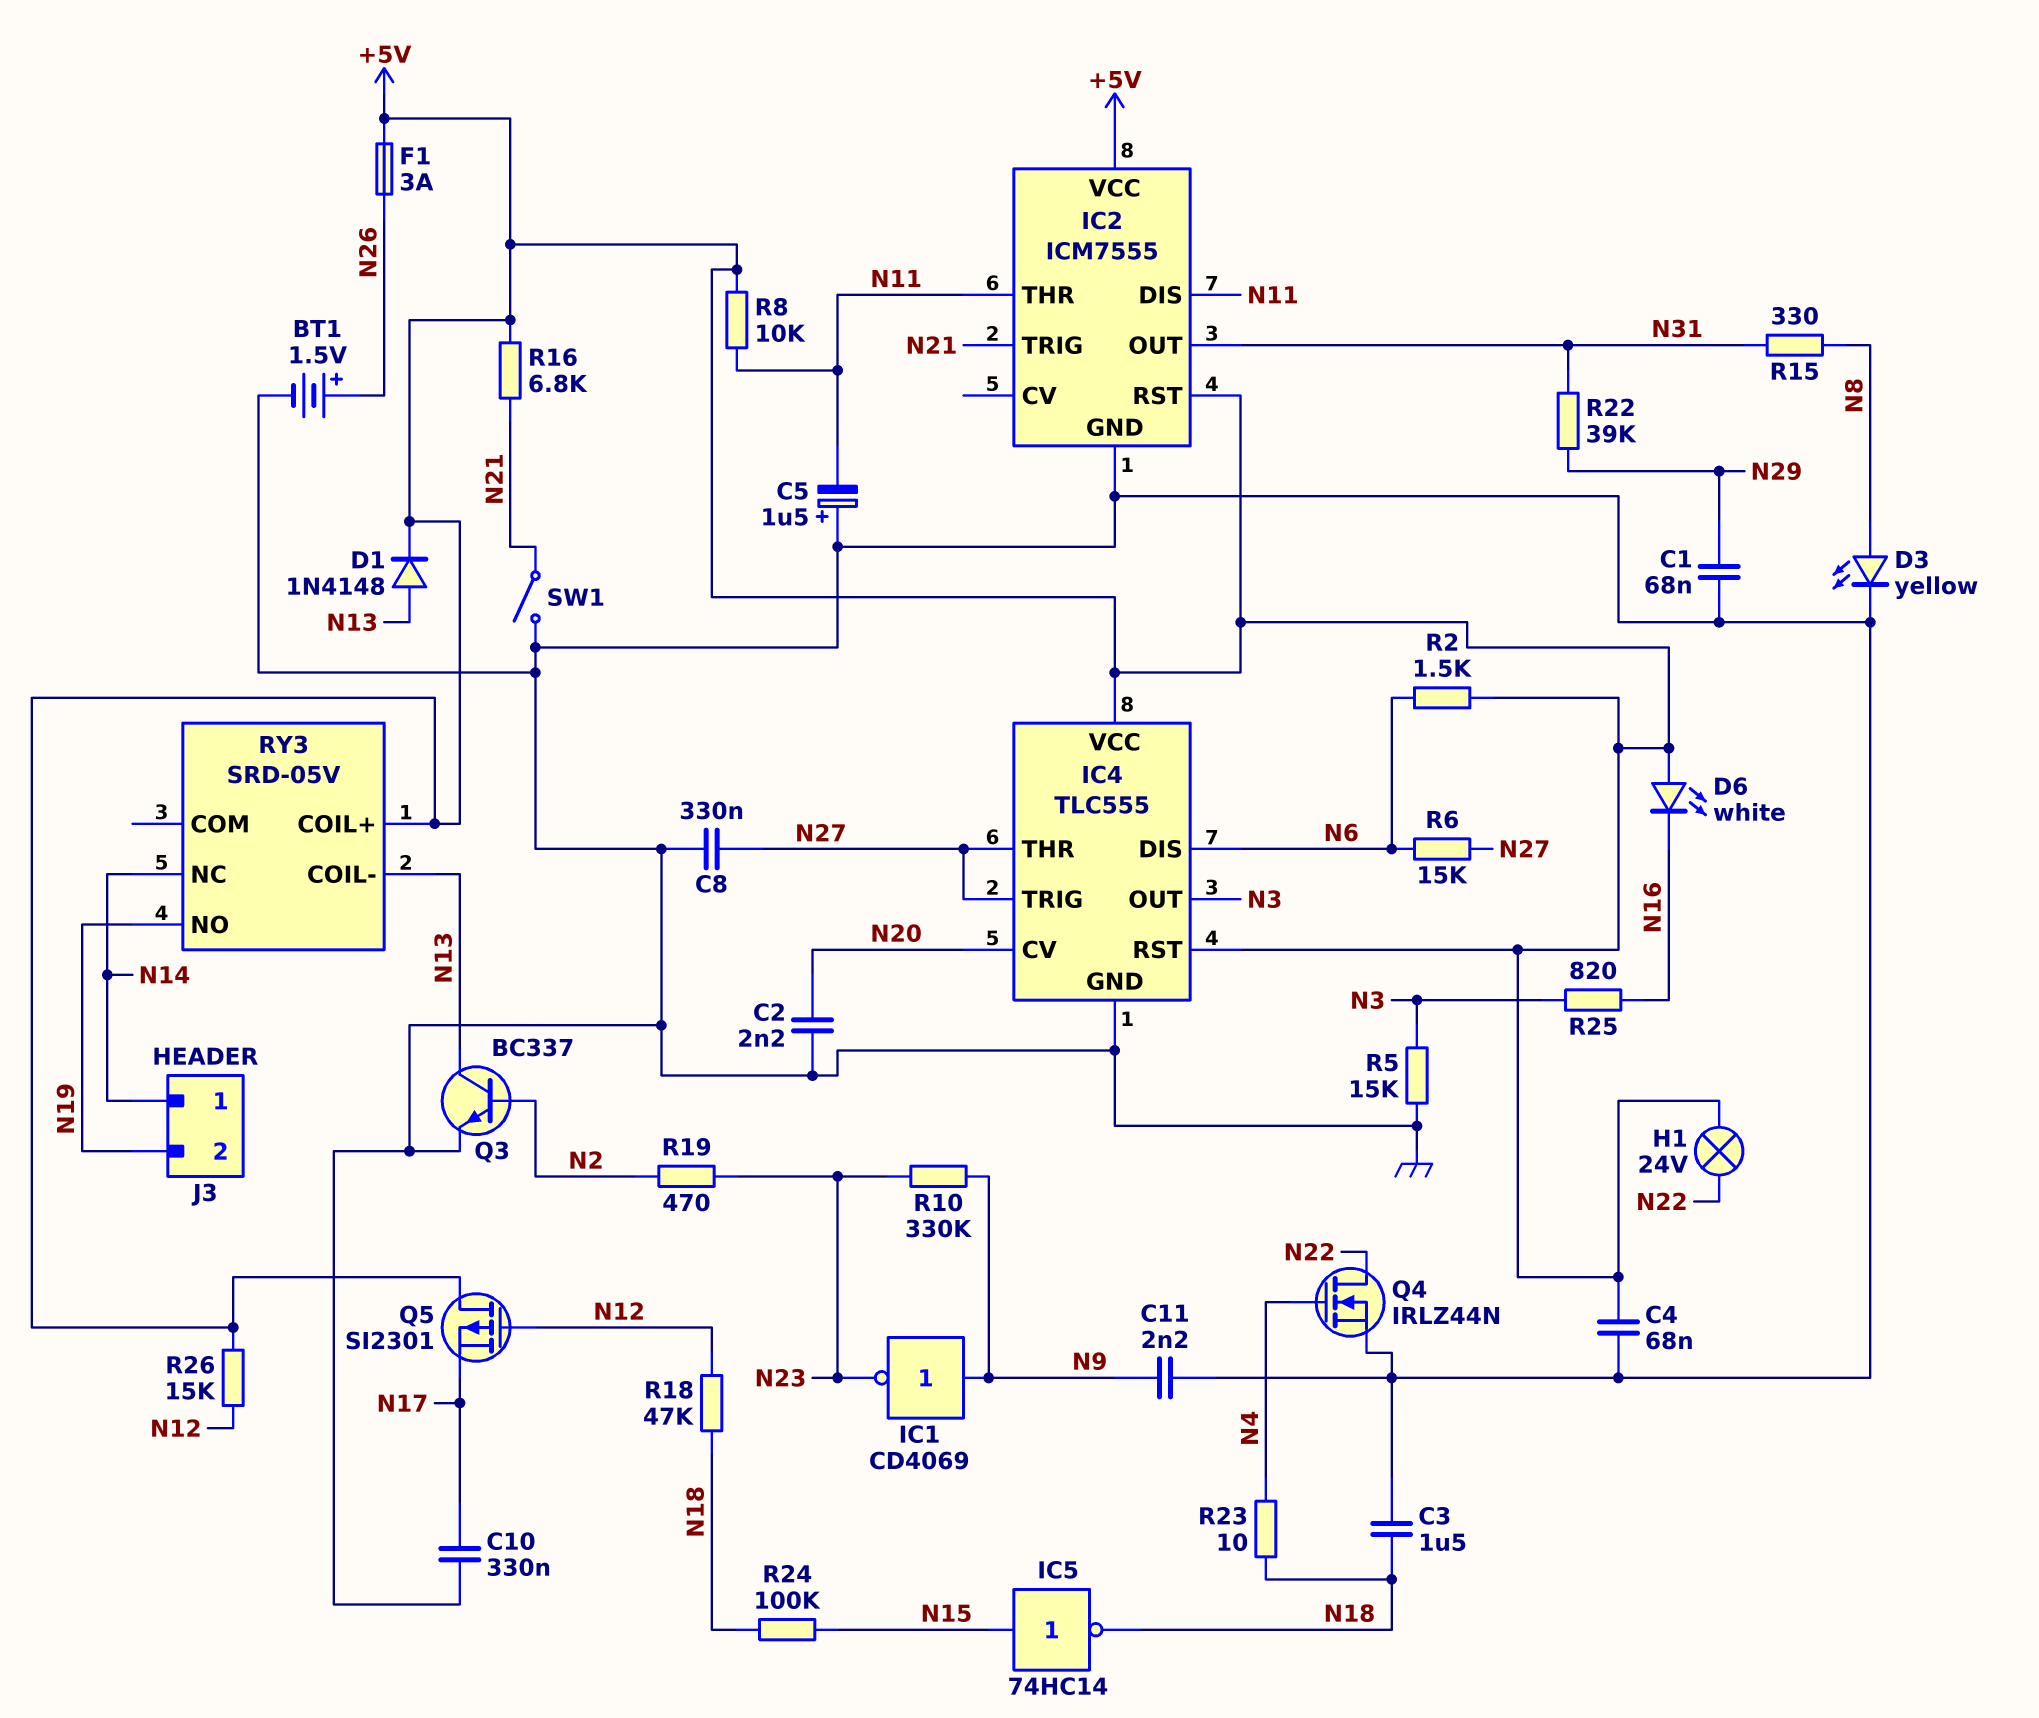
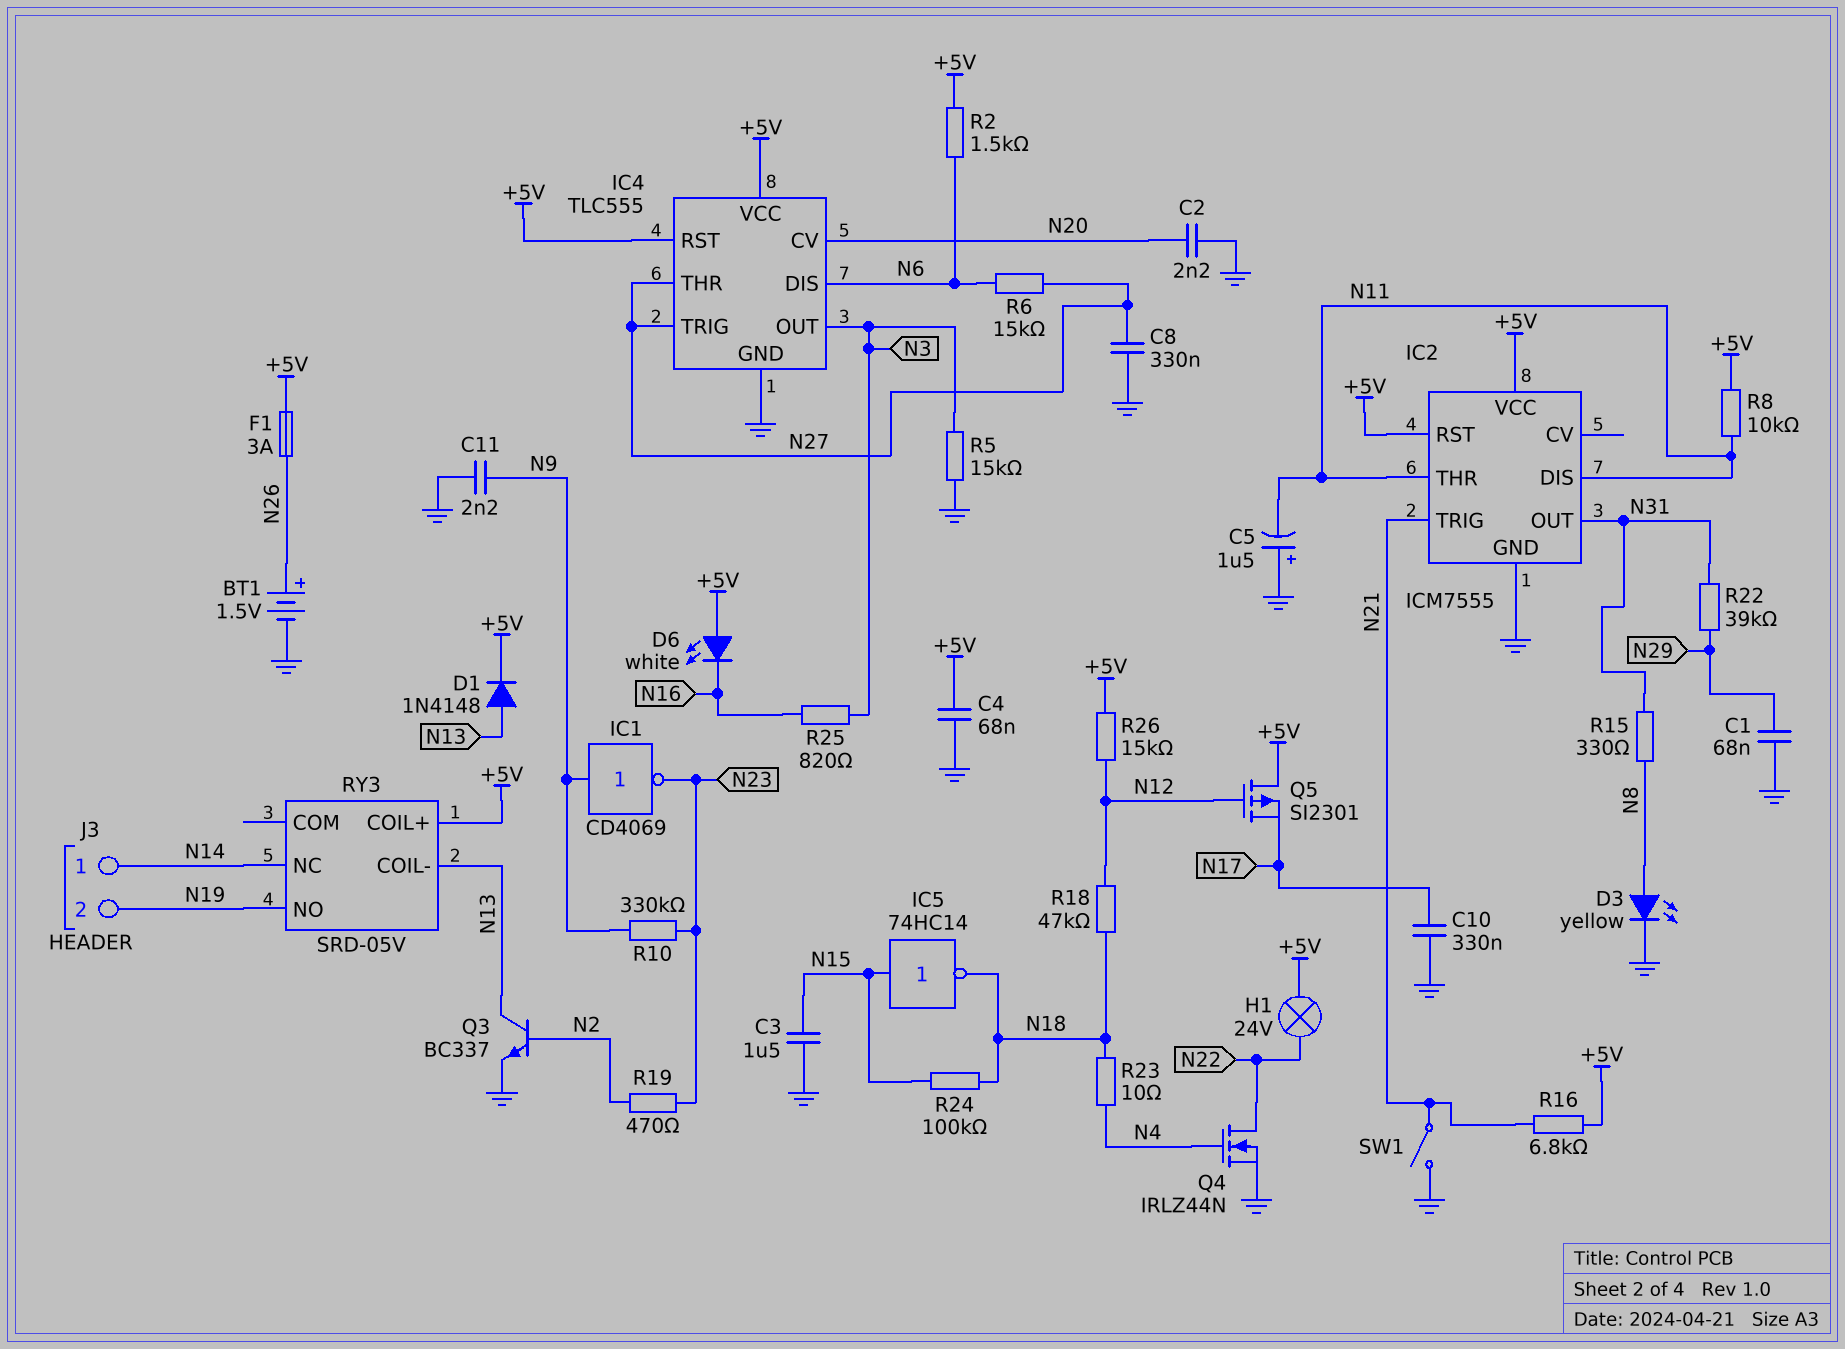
C3: 1.5uF (GND, N18) -> 1.5uF (GND, N15)

